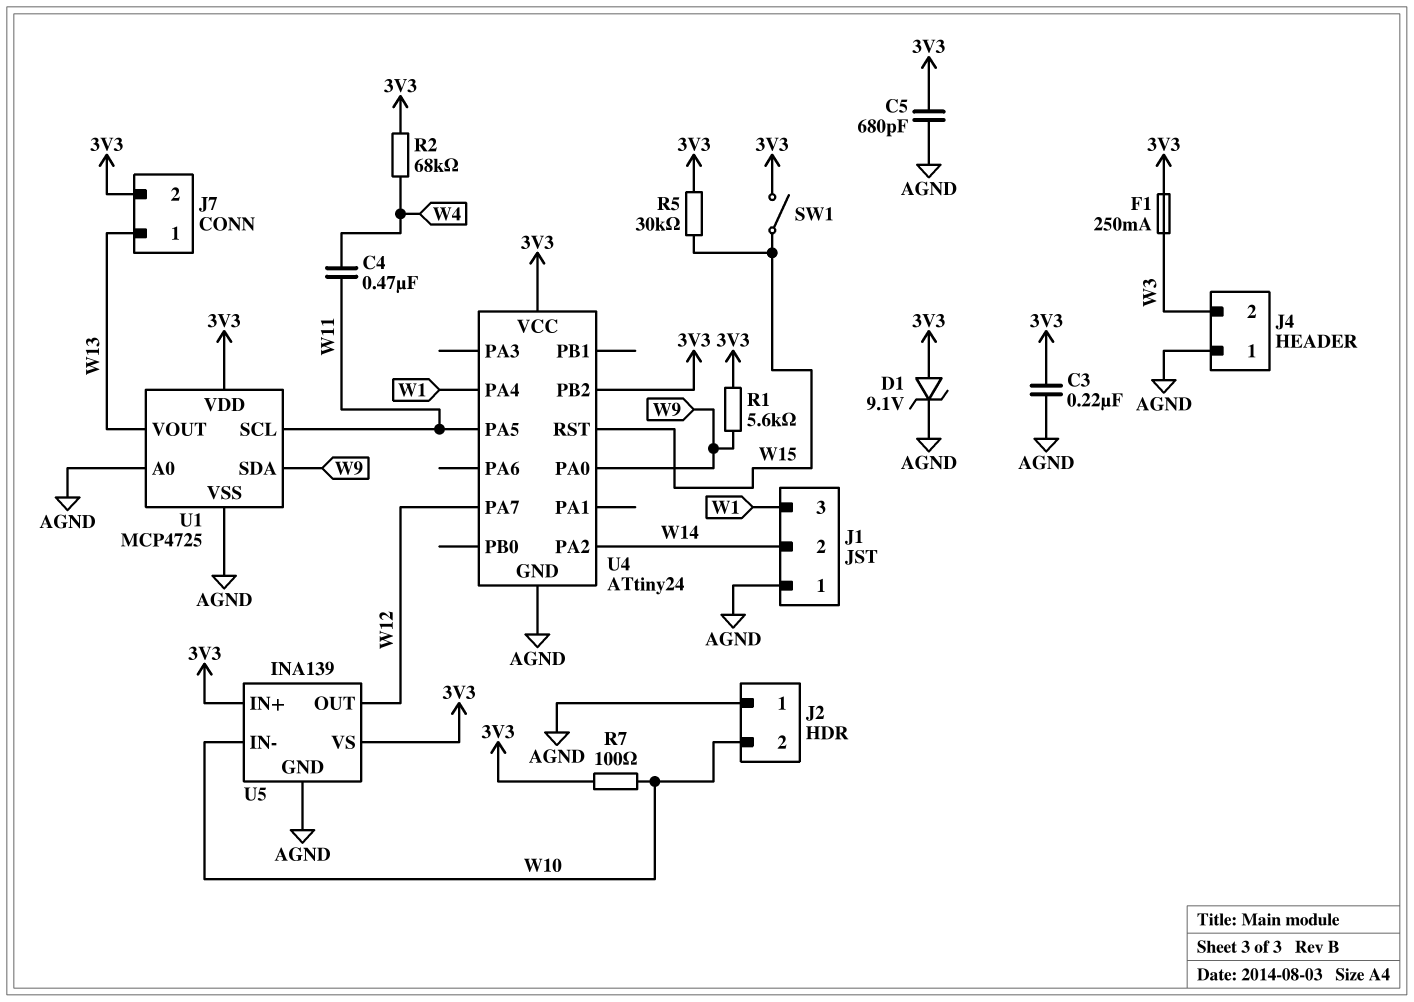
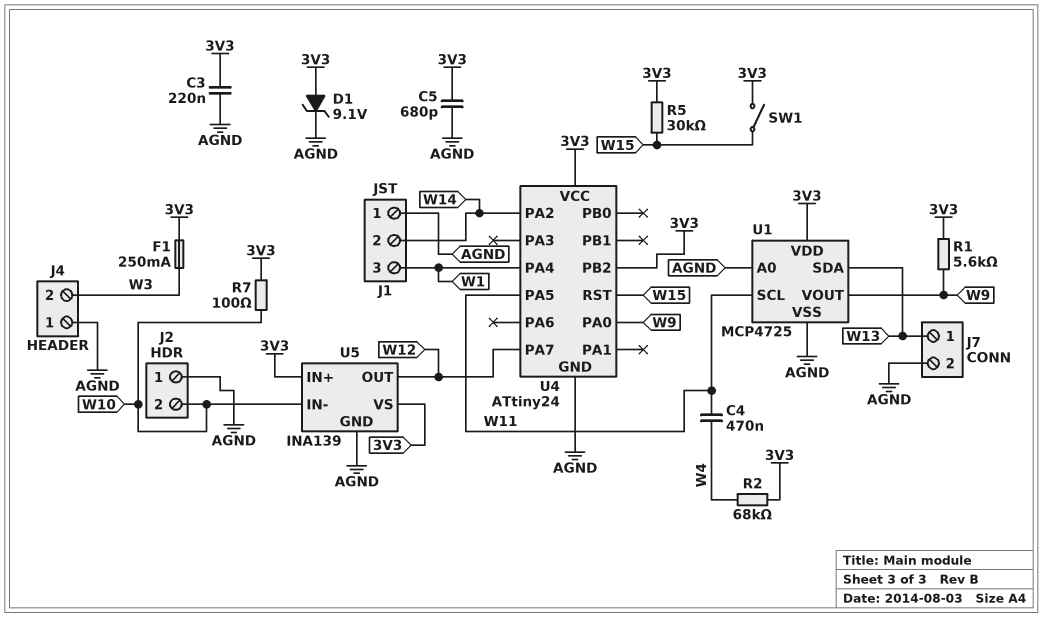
J7 pin 2: 3V3 -> AGND
U1 pin SDA: W9 -> W13
U1 pin VOUT: W13 -> W9

